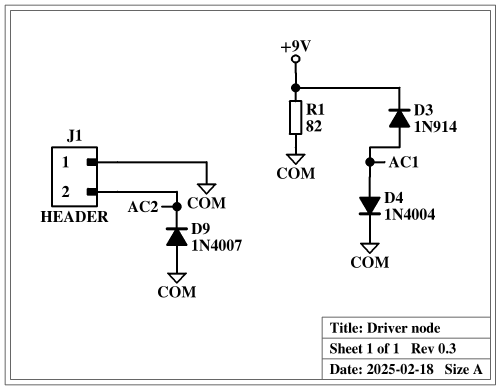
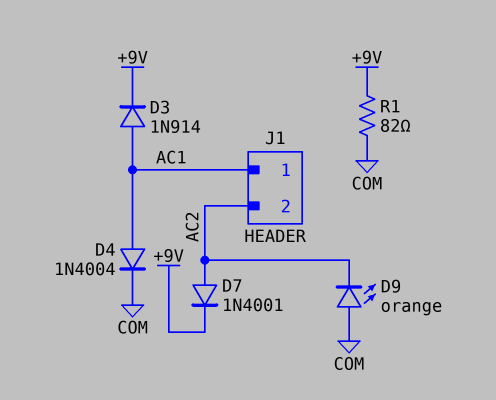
D7: none -> diode 1N4001 (A AC2, K +9V)
D9: diode 1N4007 (A COM, K AC2) -> LED orange (A COM, K AC2)
J1 pin 1: COM -> AC1

